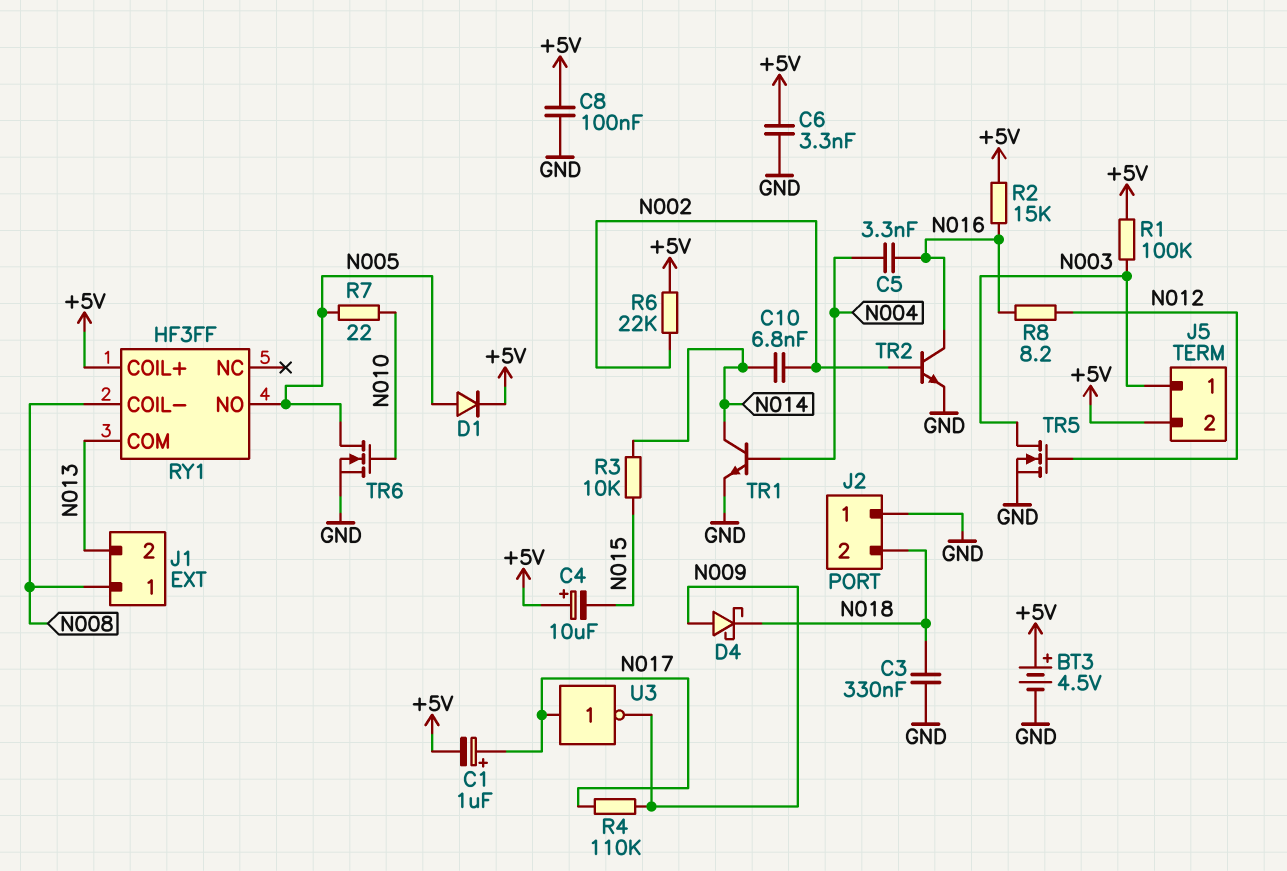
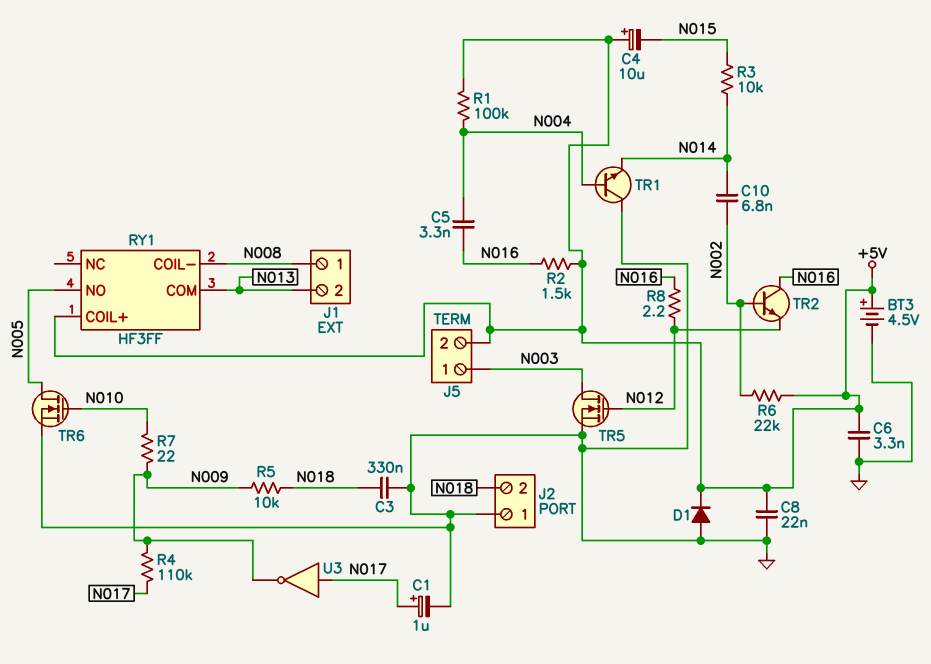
C1: 1uF (plus N017, minus +5V) -> 1uF (plus N017, minus GND)
C8: 100nF (+5V, GND) -> 22nF (+5V, GND)
D1: diode (A N005, K +5V) -> diode (A GND, K +5V)
D4: schottky (A N009, K N018) -> none
R1: 100k (+5V, N003) -> 100k (+5V, N004)
R2: 15k (+5V, N016) -> 1.5k (+5V, N016)
R5: none -> 10k (N009, N018)
R7: 22 (N005, N010) -> 22 (N009, N010)
R8: 8.2 (N012, N016) -> 2.2 (N012, N016)
TR1: NPN (B N004, C N014, E GND) -> NPN (B N004, C GND, E N014)
TR2: NPN (B N002, C N016, E GND) -> NPN (B N002, C N016, E N012)

